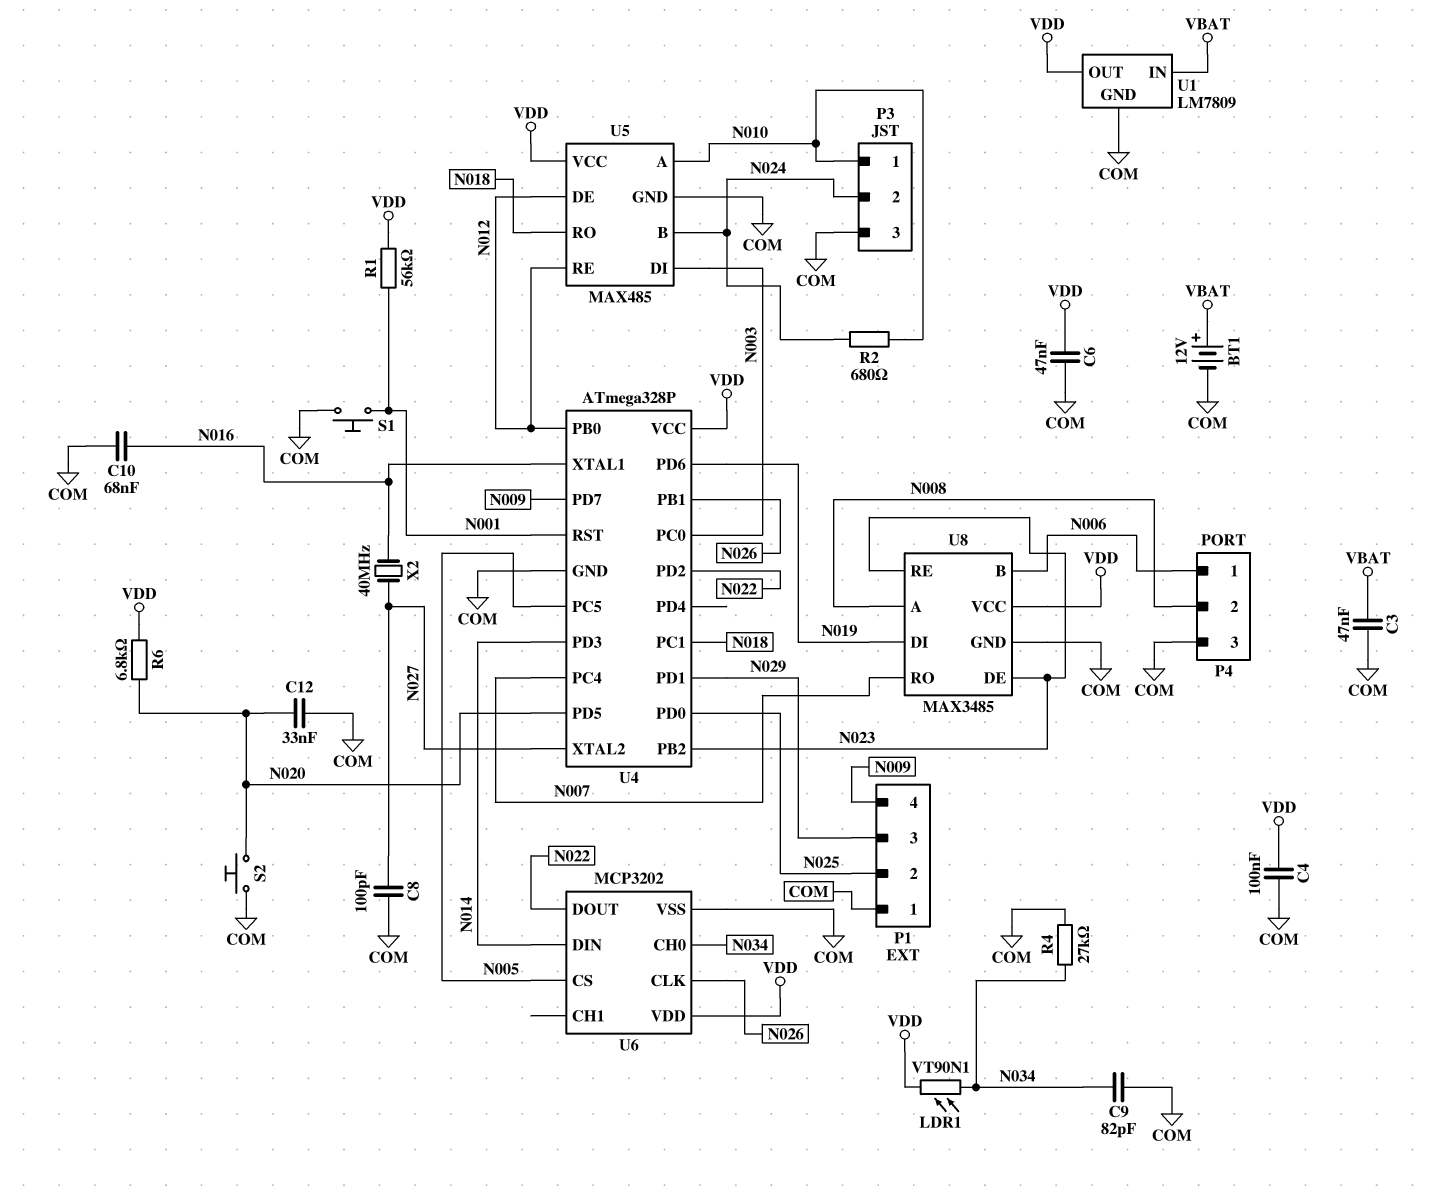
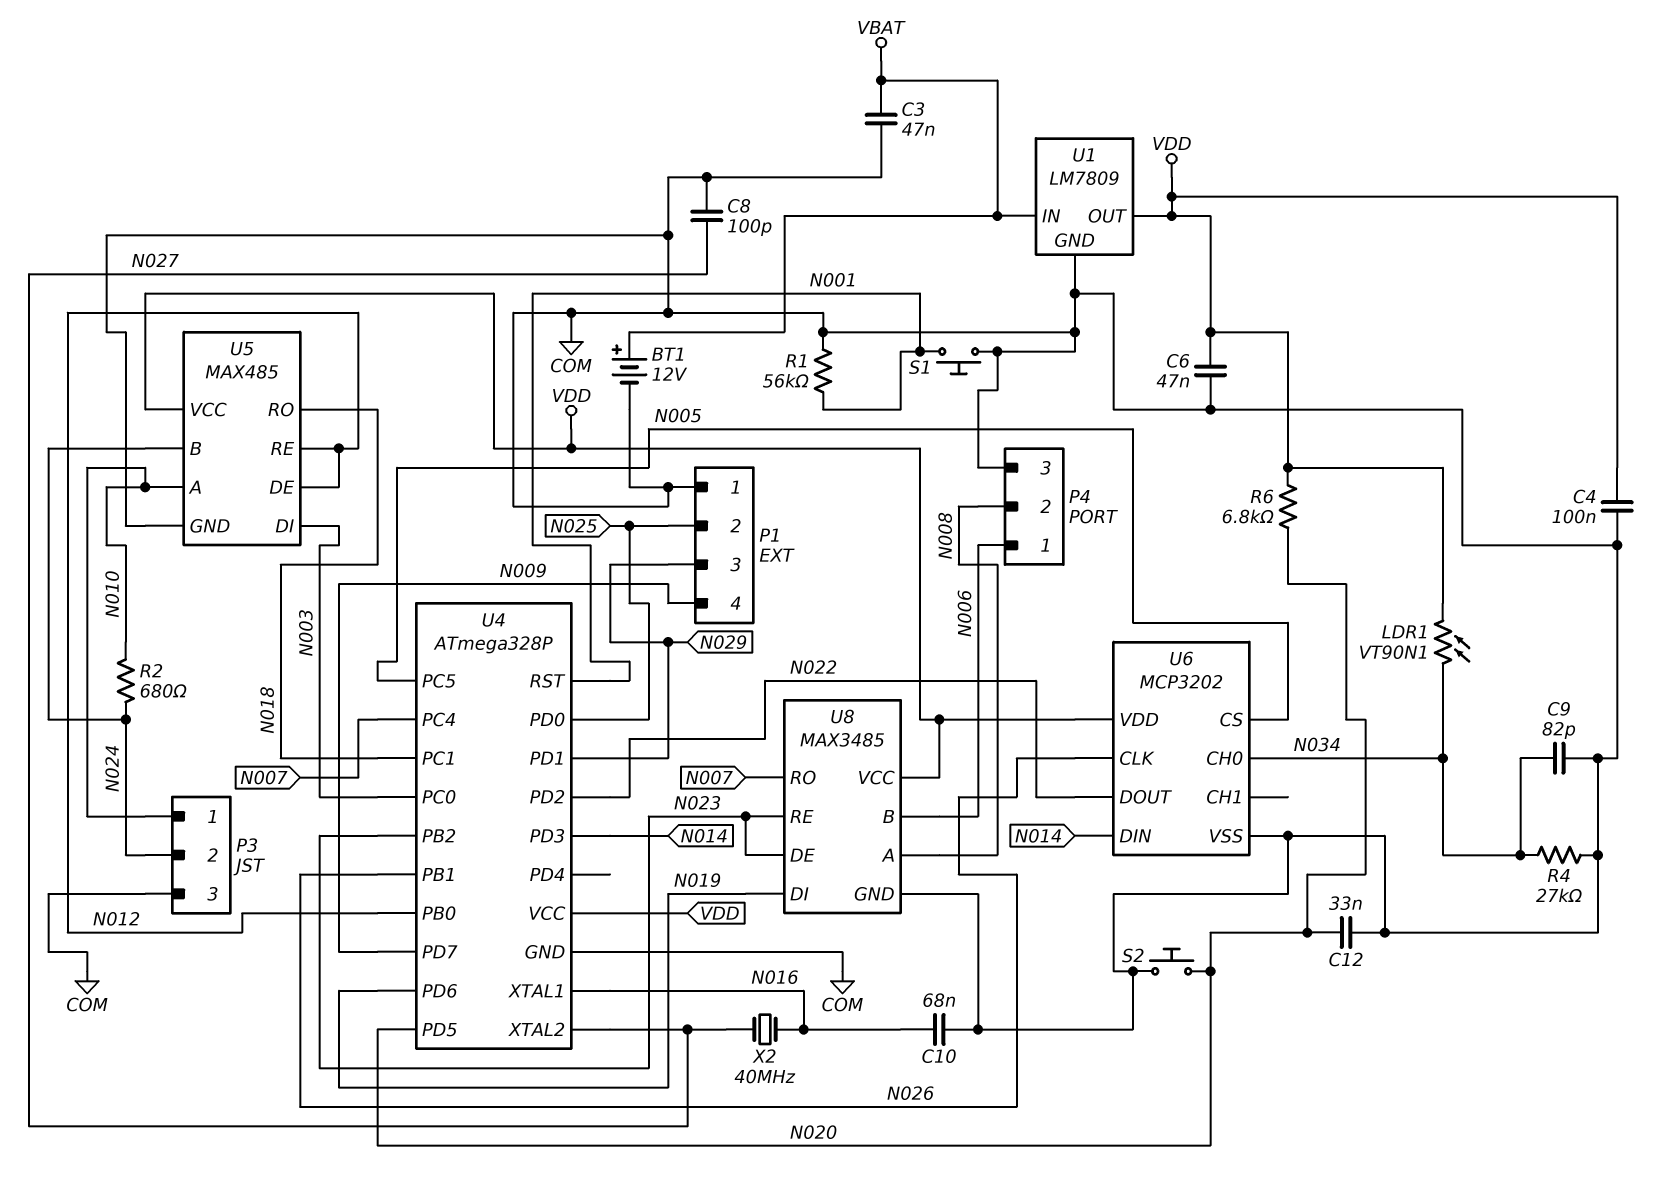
R1: 56k (N001, VDD) -> 56k (COM, N001)

